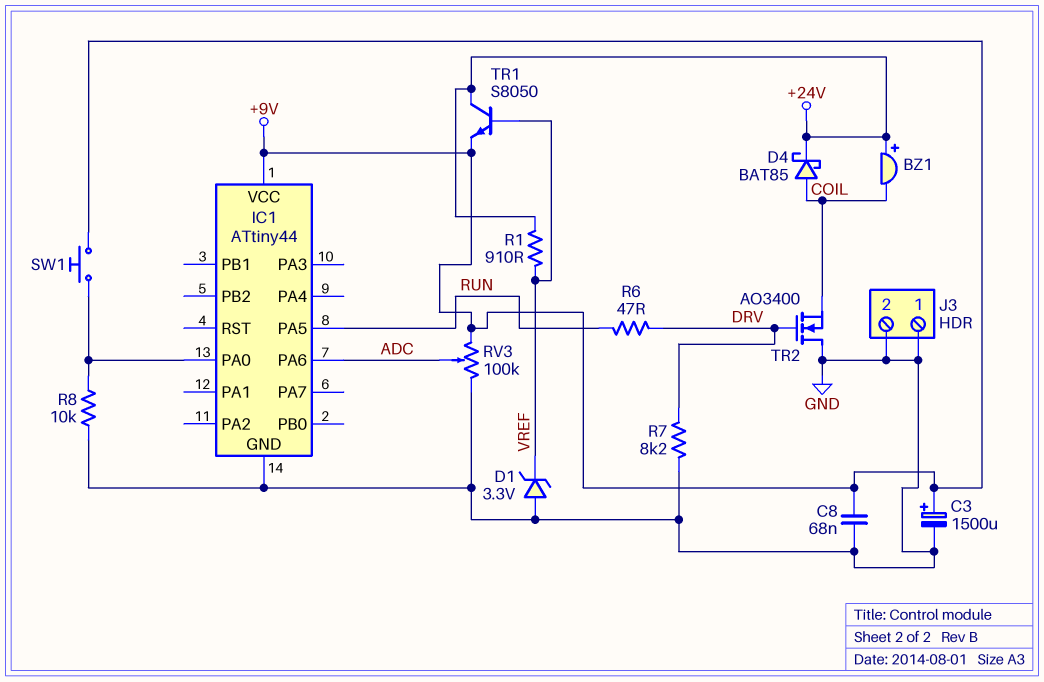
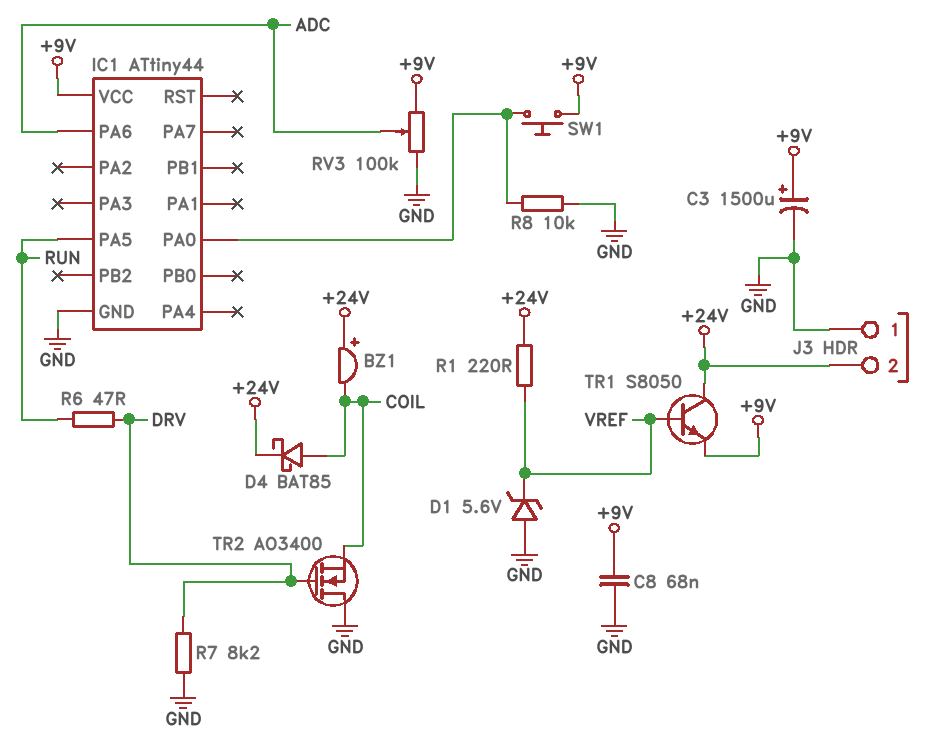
D1: zener 3.3V (A GND, K VREF) -> zener 5.6V (A GND, K VREF)
J3 pin 2: GND -> +24V
R1: 910 (+24V, VREF) -> 220 (+24V, VREF)

